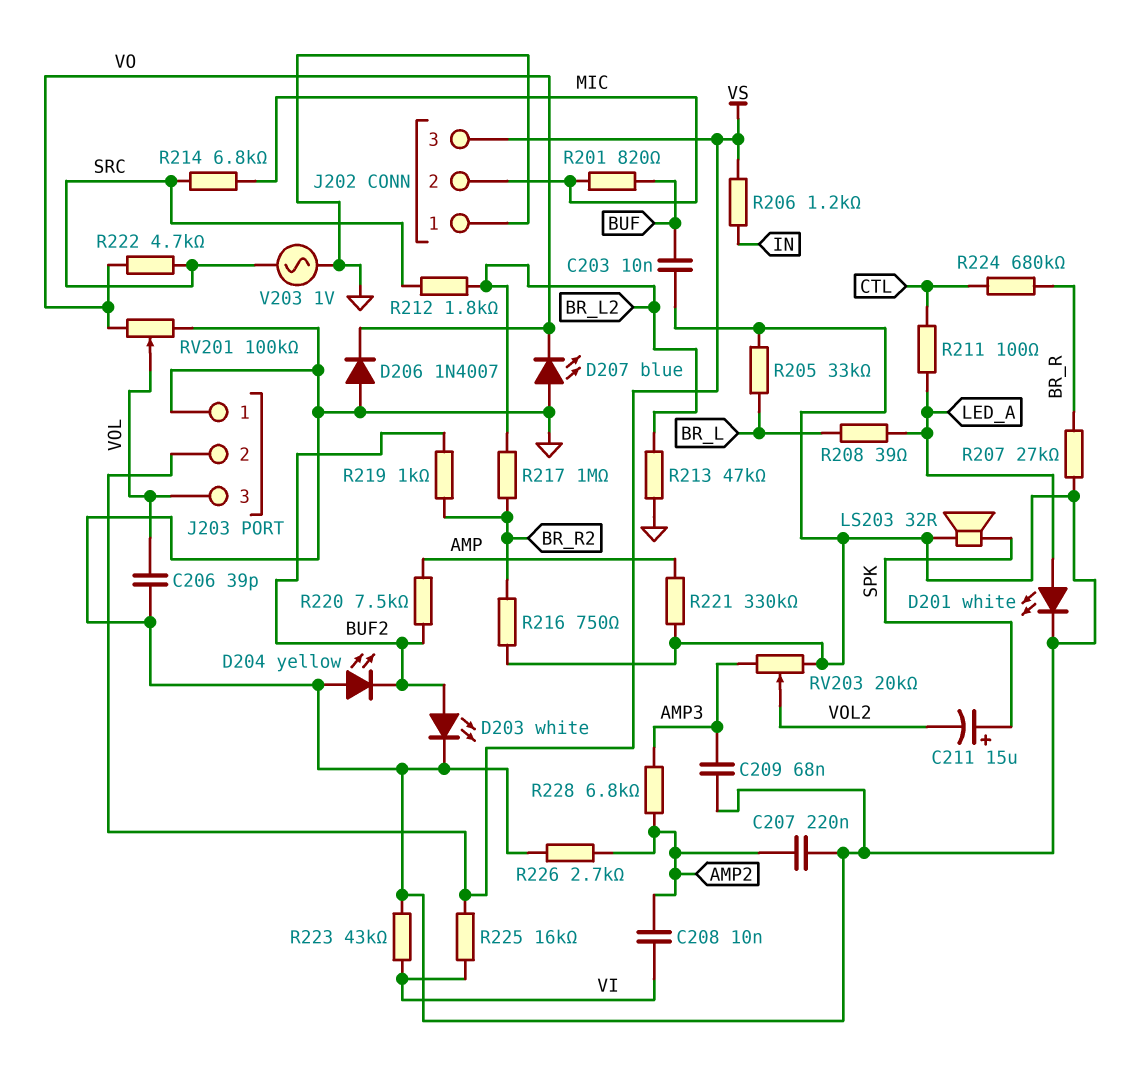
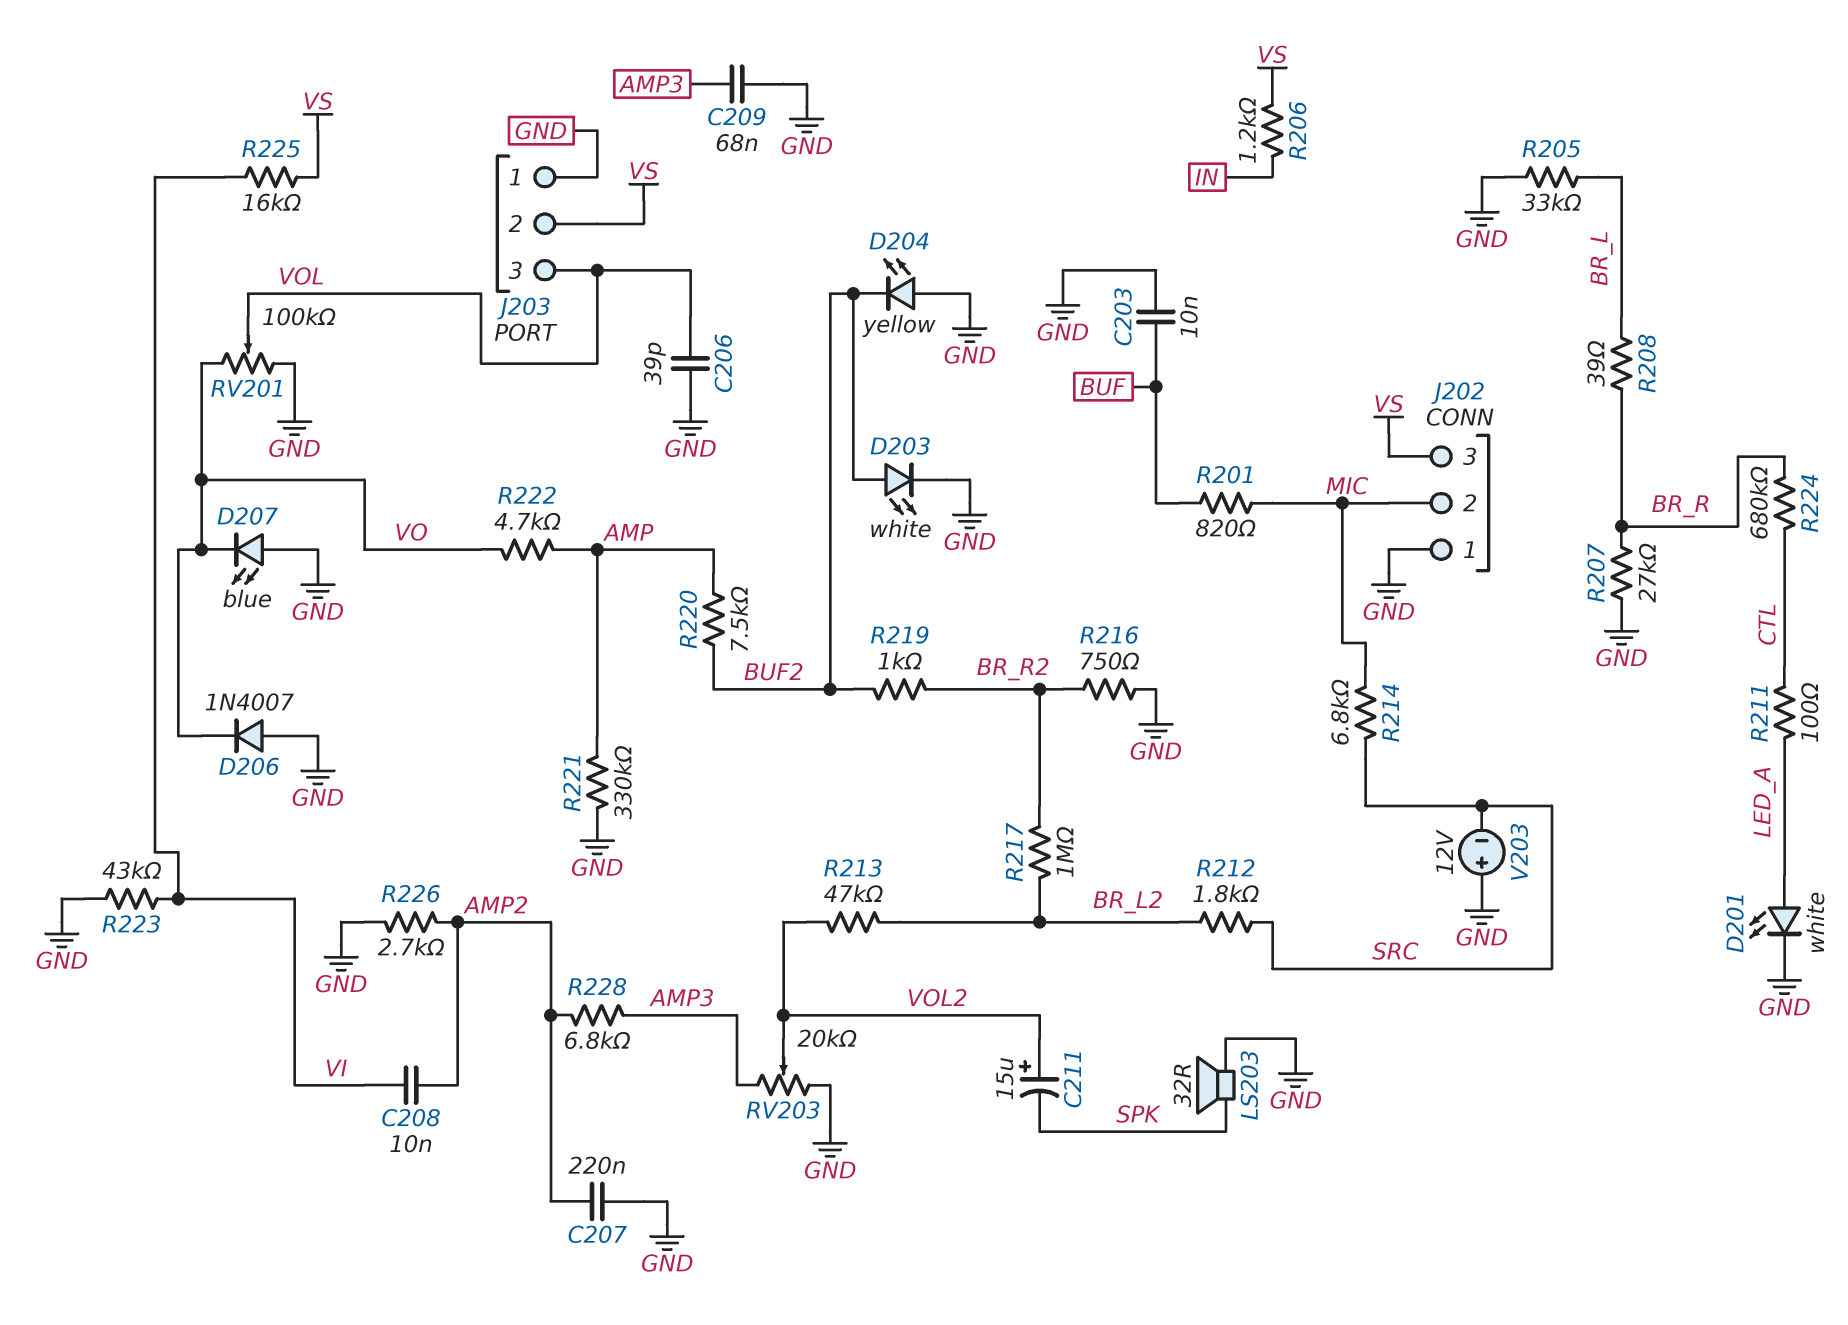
C211: 15uF (plus SPK, minus VOL2) -> 15uF (plus VOL2, minus SPK)
R208: 39 (BR_L, LED_A) -> 39 (BR_L, BR_R)
R213: 47k (BR_L2, GND) -> 47k (BR_L2, VOL2)
R222: 4.7k (SRC, VO) -> 4.7k (AMP, VO)
V203: AC 1V (GND, SRC) -> 12V (plus GND, minus SRC)

